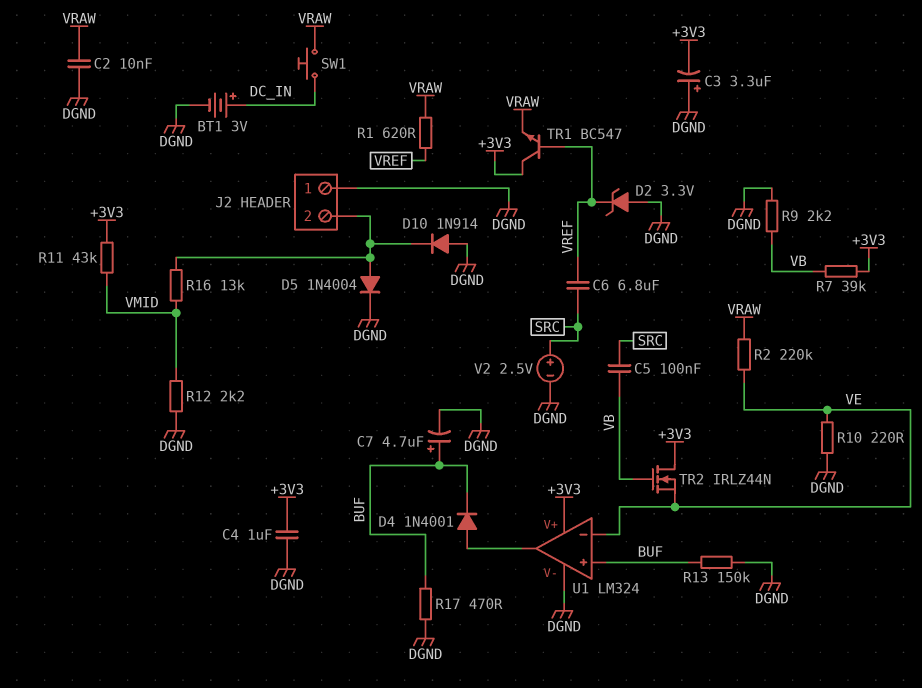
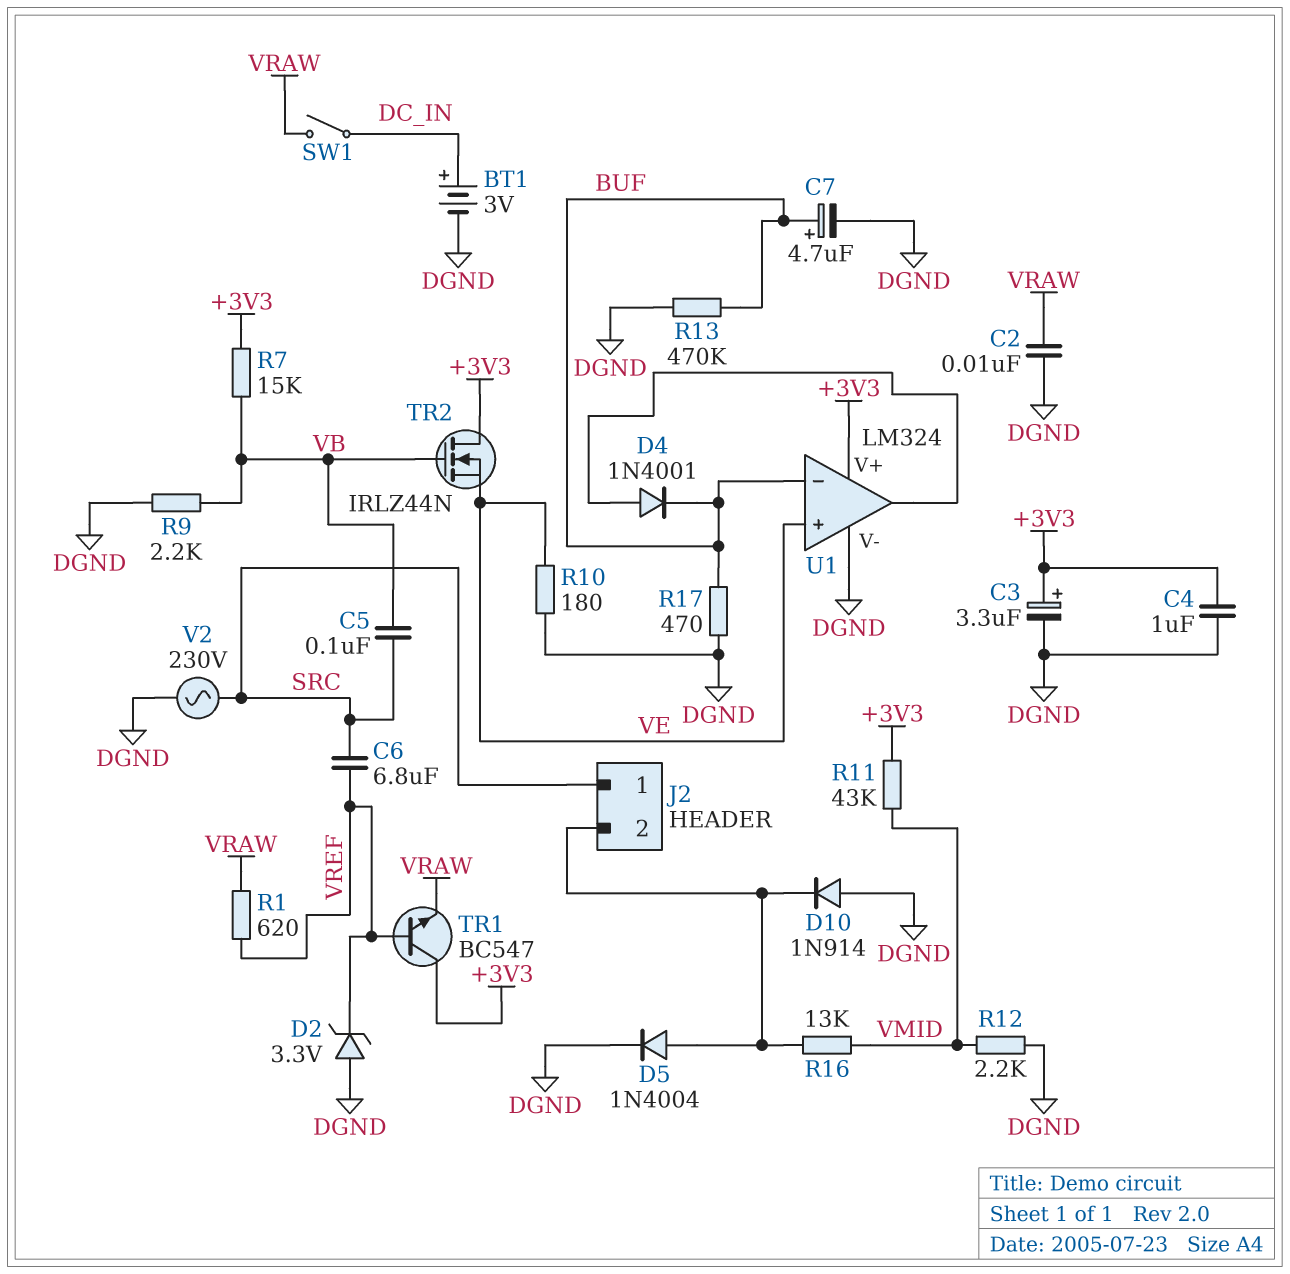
C3: 3.3uF (plus DGND, minus +3V3) -> 3.3uF (plus +3V3, minus DGND)
J2 pin 1: DGND -> SRC
R2: 220k (VE, VRAW) -> none
R7: 39k (+3V3, VB) -> 15k (+3V3, VB)
R10: 220 (DGND, VE) -> 180 (DGND, VE)
R13: 150k (BUF, DGND) -> 470k (BUF, DGND)
SW1: button (DC_IN, VRAW) -> switch (DC_IN, VRAW)
U1 pin in+: BUF -> VE
U1 pin in-: VE -> BUF
V2: 2.5V (plus SRC, minus DGND) -> AC 230V (DGND, SRC)

